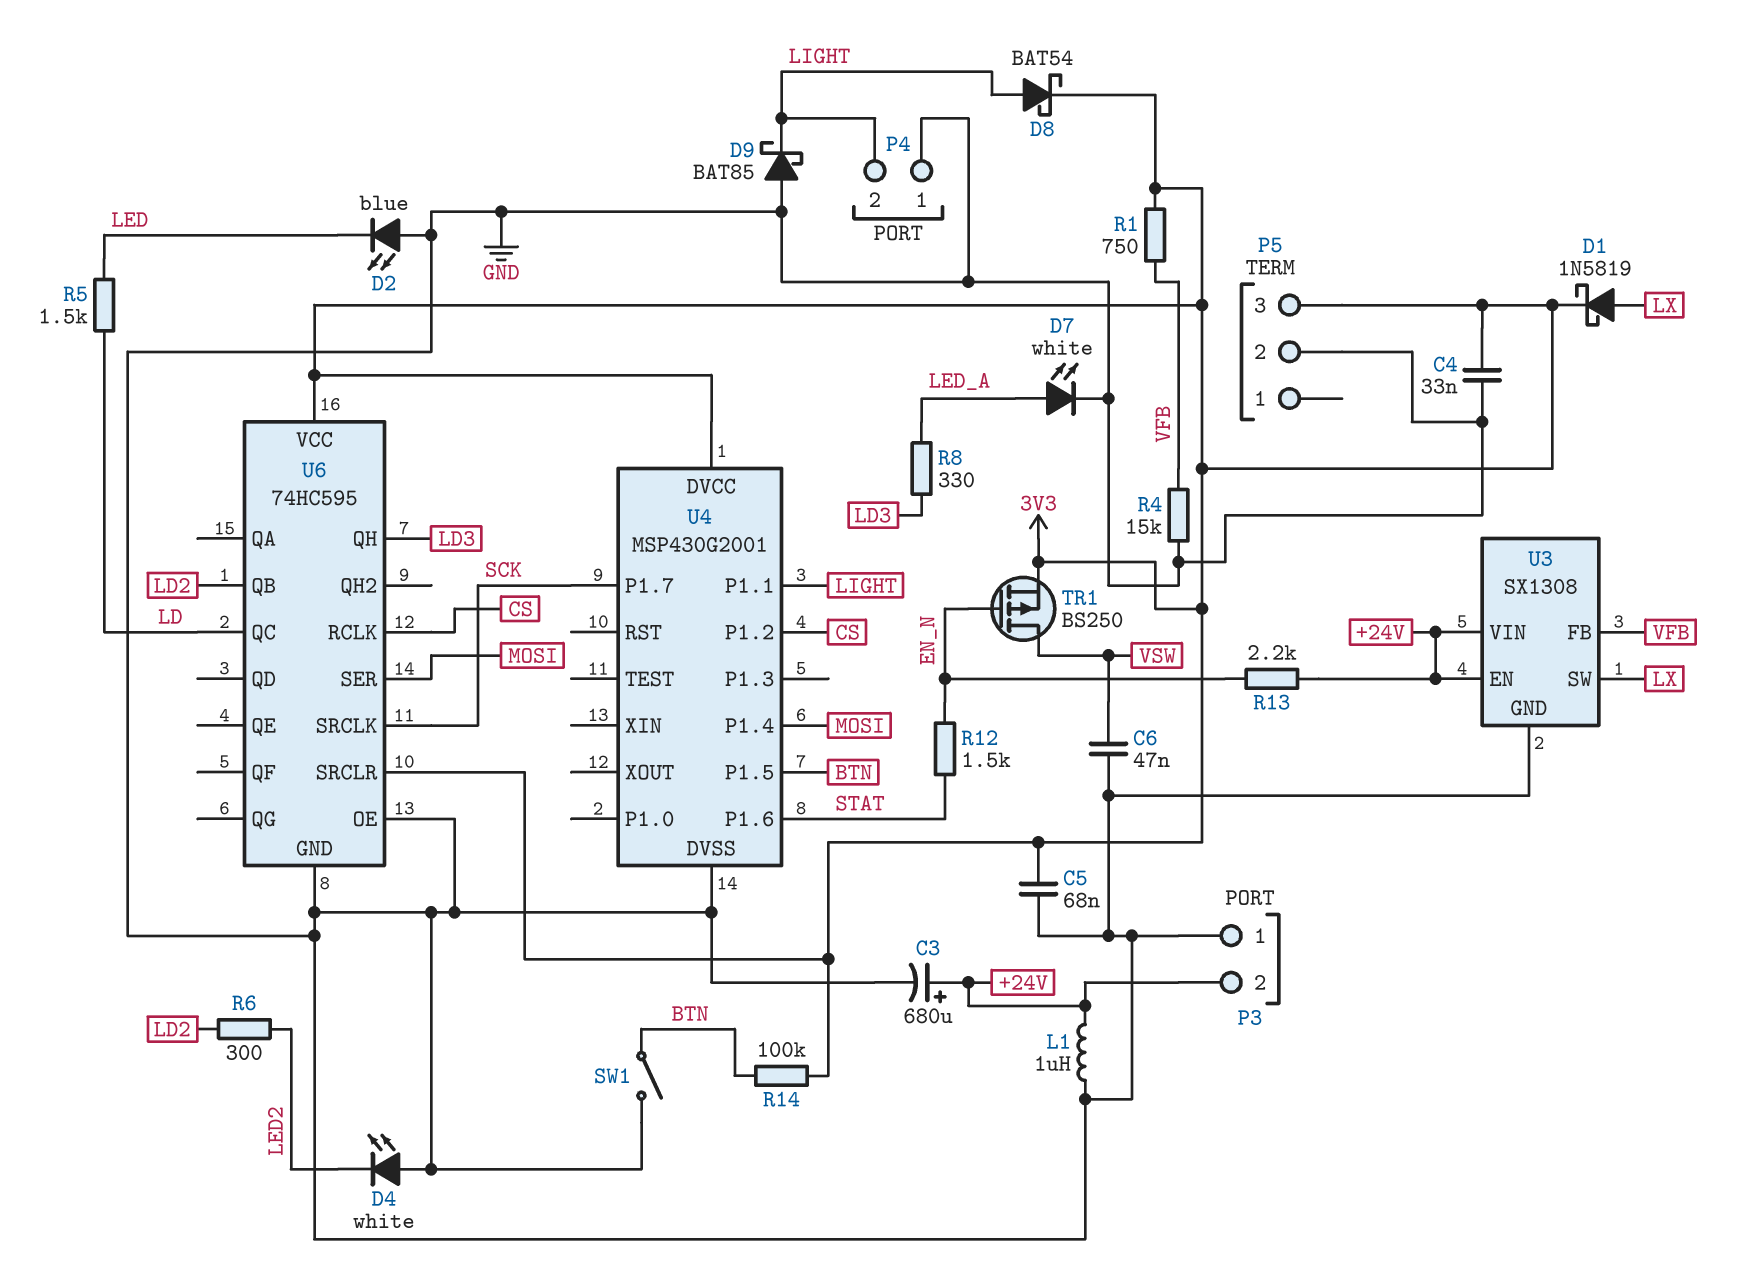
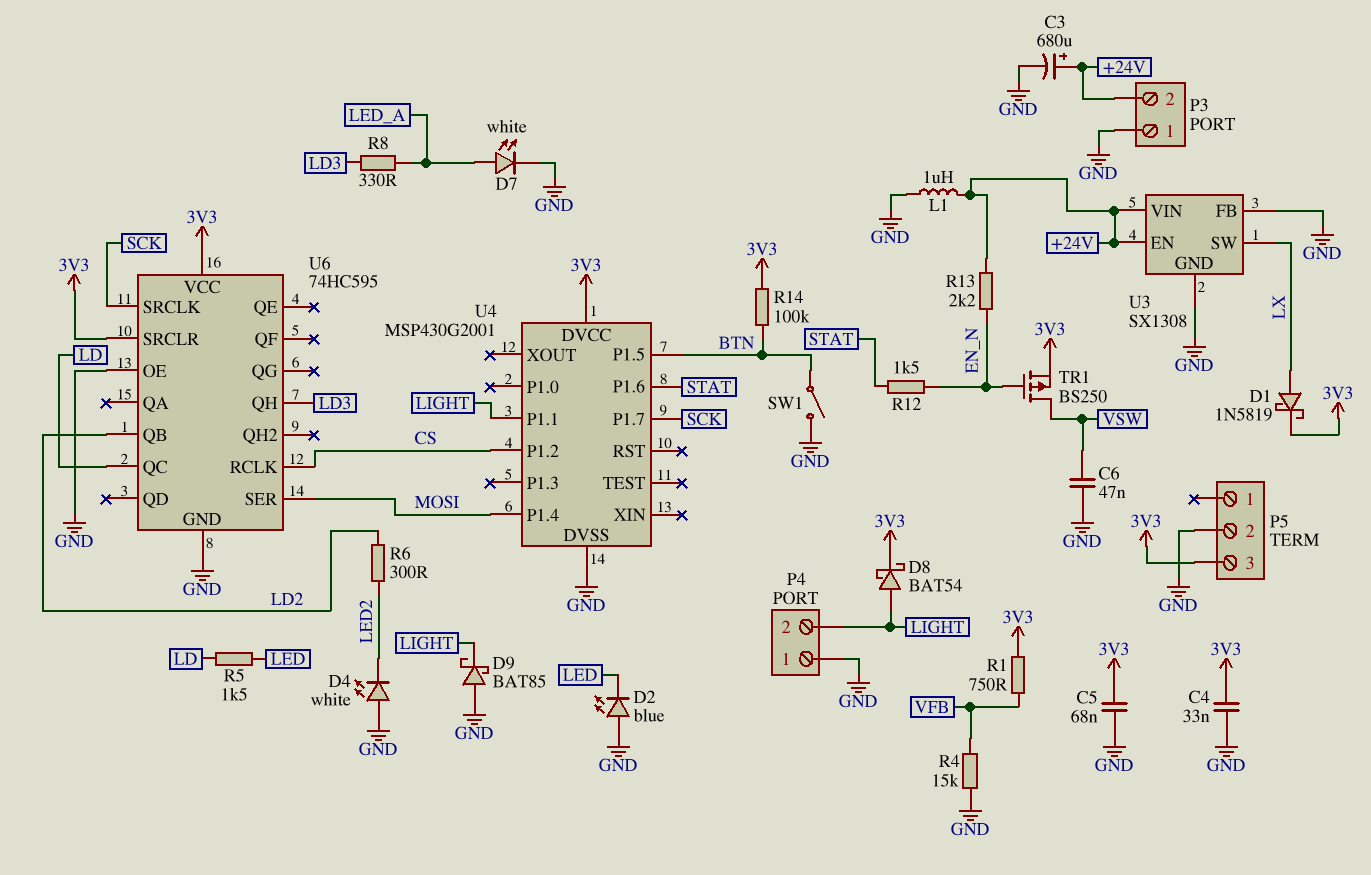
U3 pin FB: VFB -> GND

